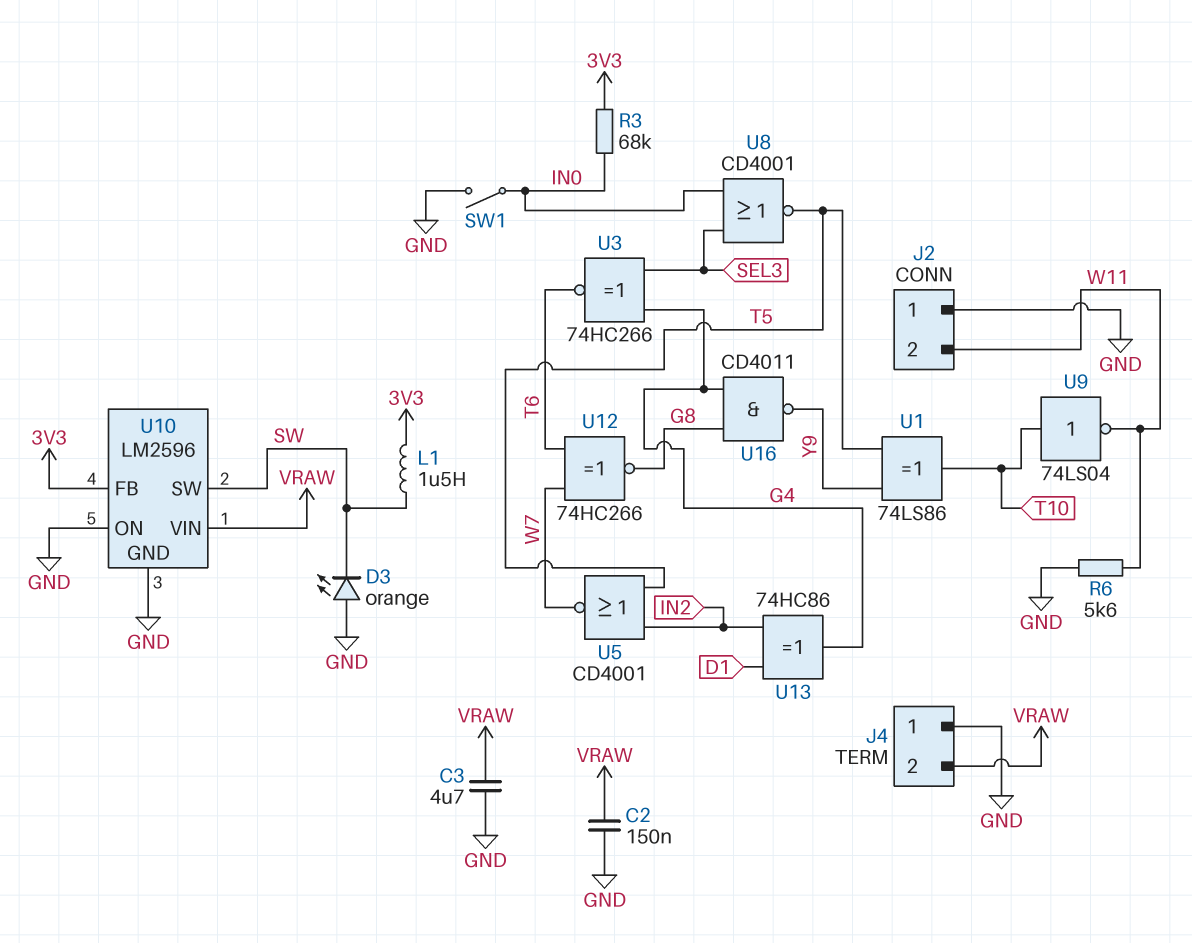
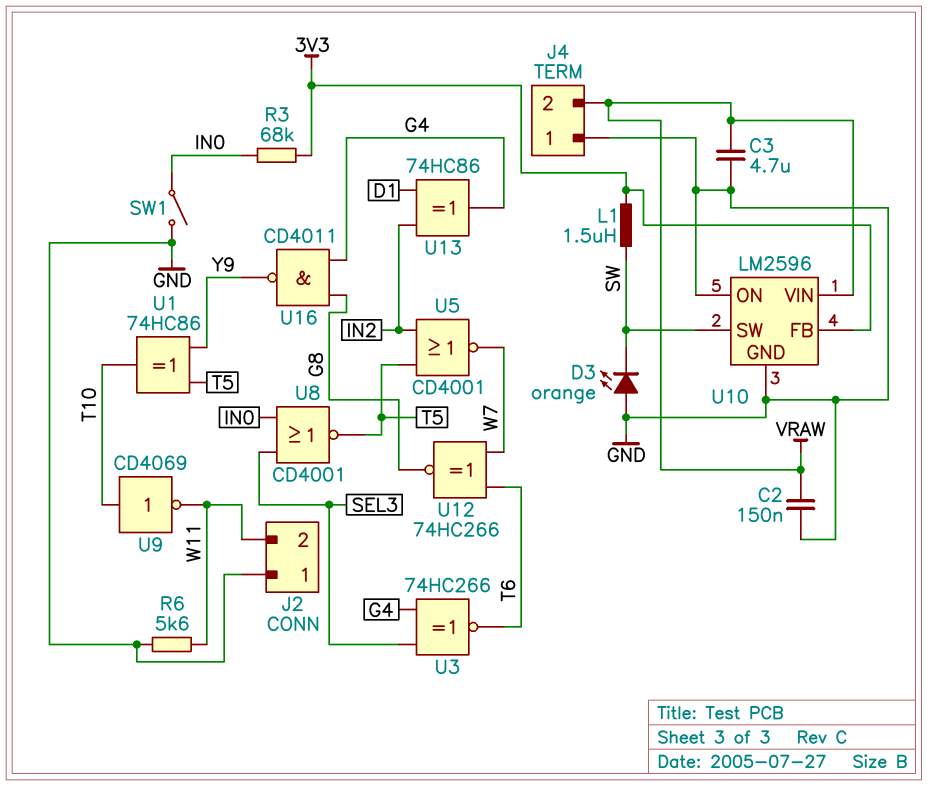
U1: XOR 74LS86 (in T5, in Y9, out T10) -> XOR 74HC86 (in T5, in Y9, out T10)
U9: NOT 74LS04 (in T10, out W11) -> NOT CD4069 (in T10, out W11)

